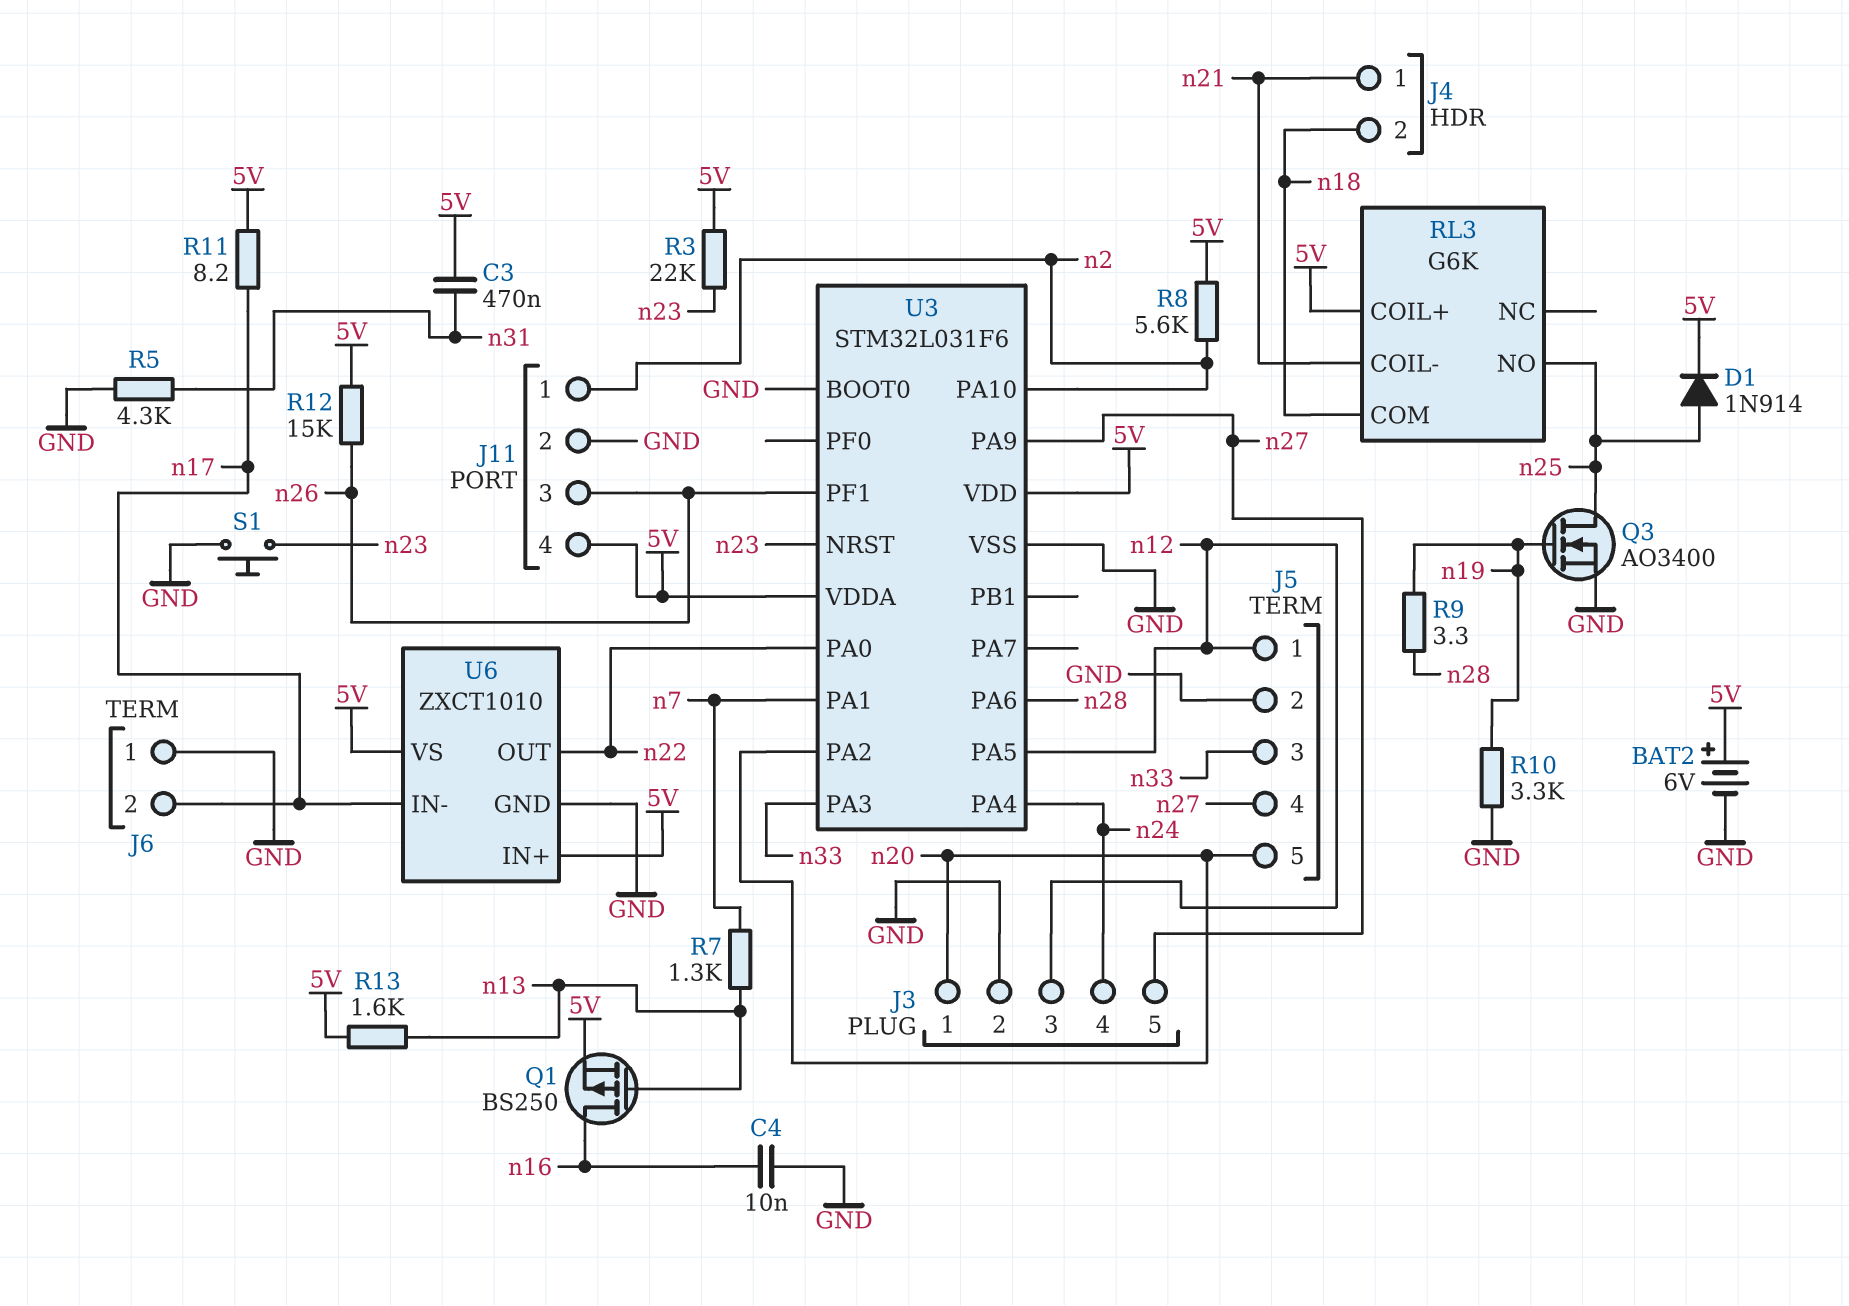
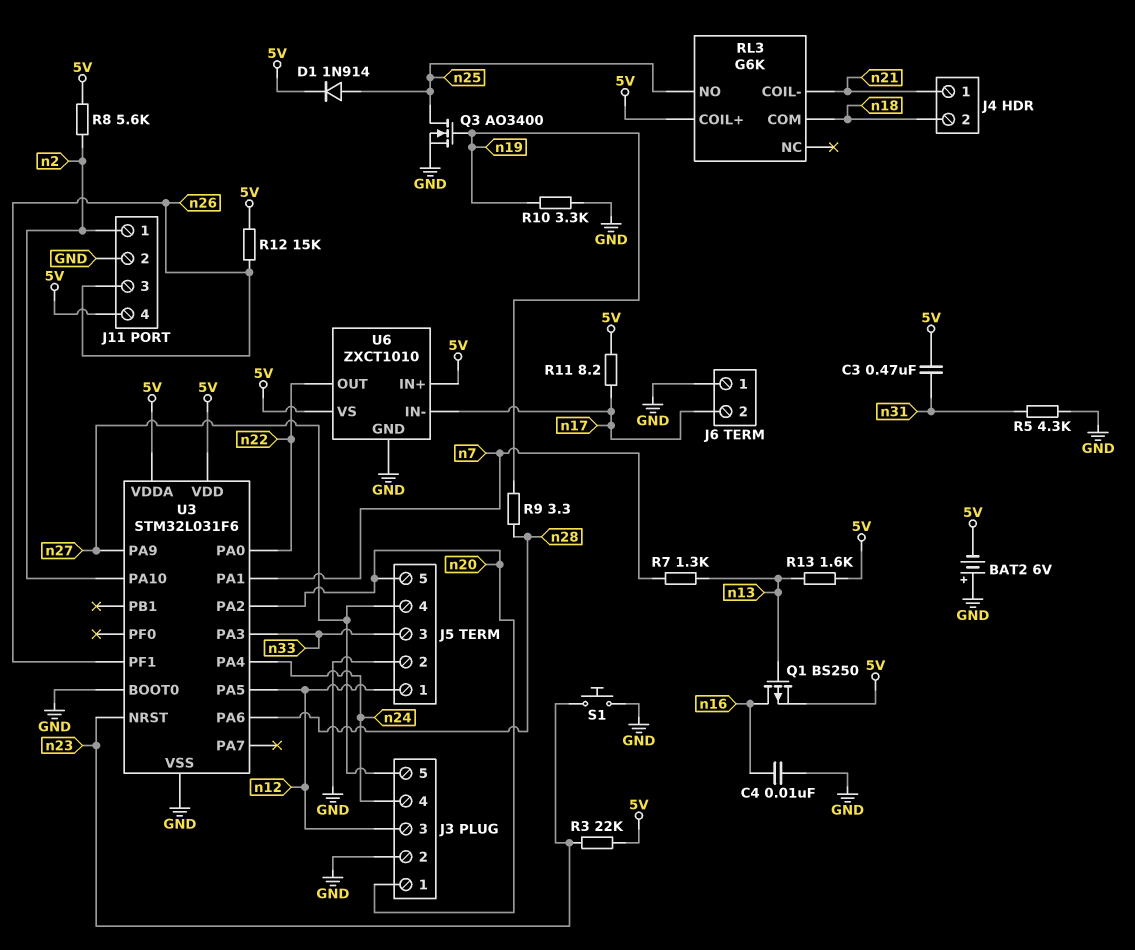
BAT2: 6V (plus 5V, minus GND) -> 6V (plus GND, minus 5V)

